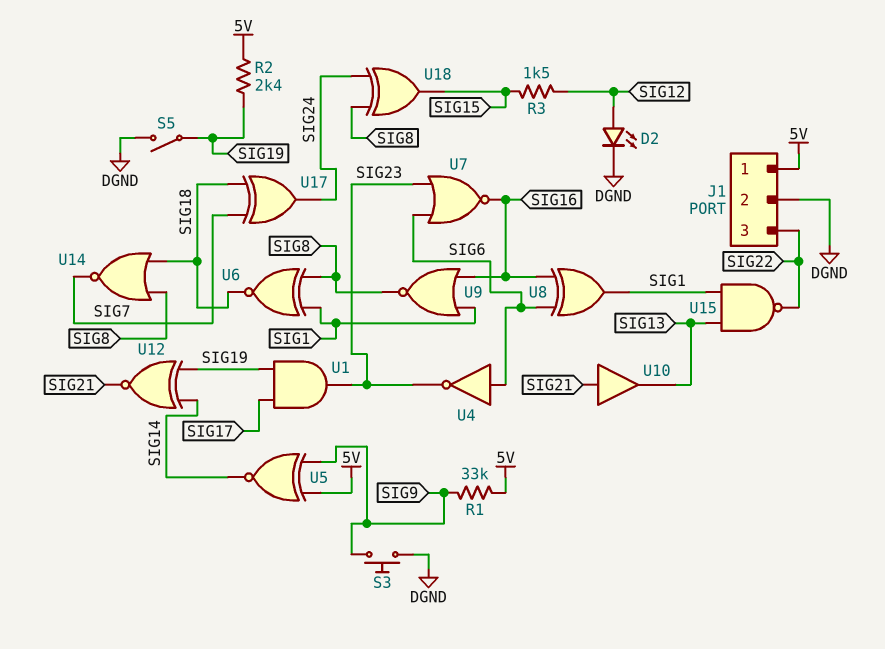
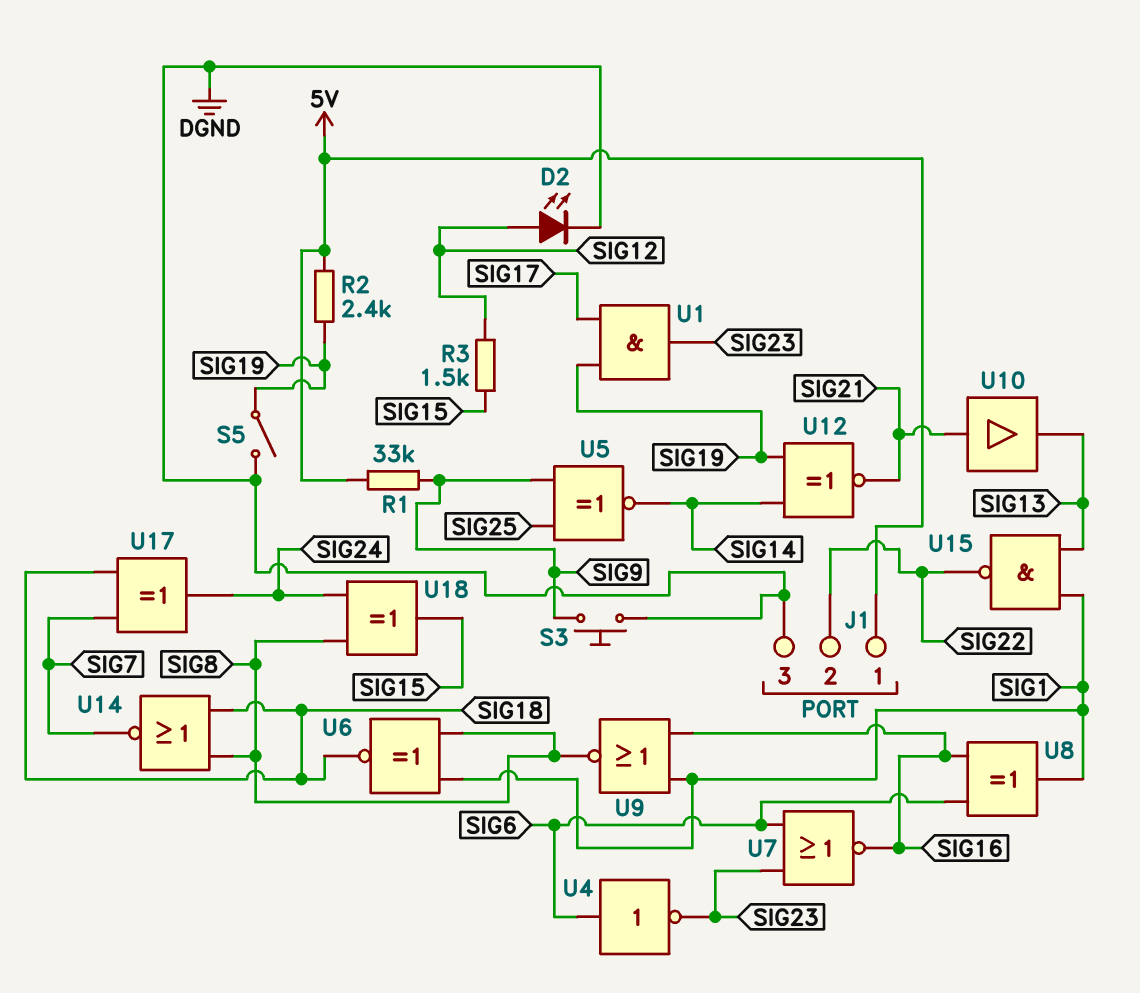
J1 pin 2: DGND -> SIG22
J1 pin 3: SIG22 -> DGND
U5: XNOR (in 5V, in SIG9, out SIG14) -> XNOR (in SIG9, in SIG25, out SIG14)

